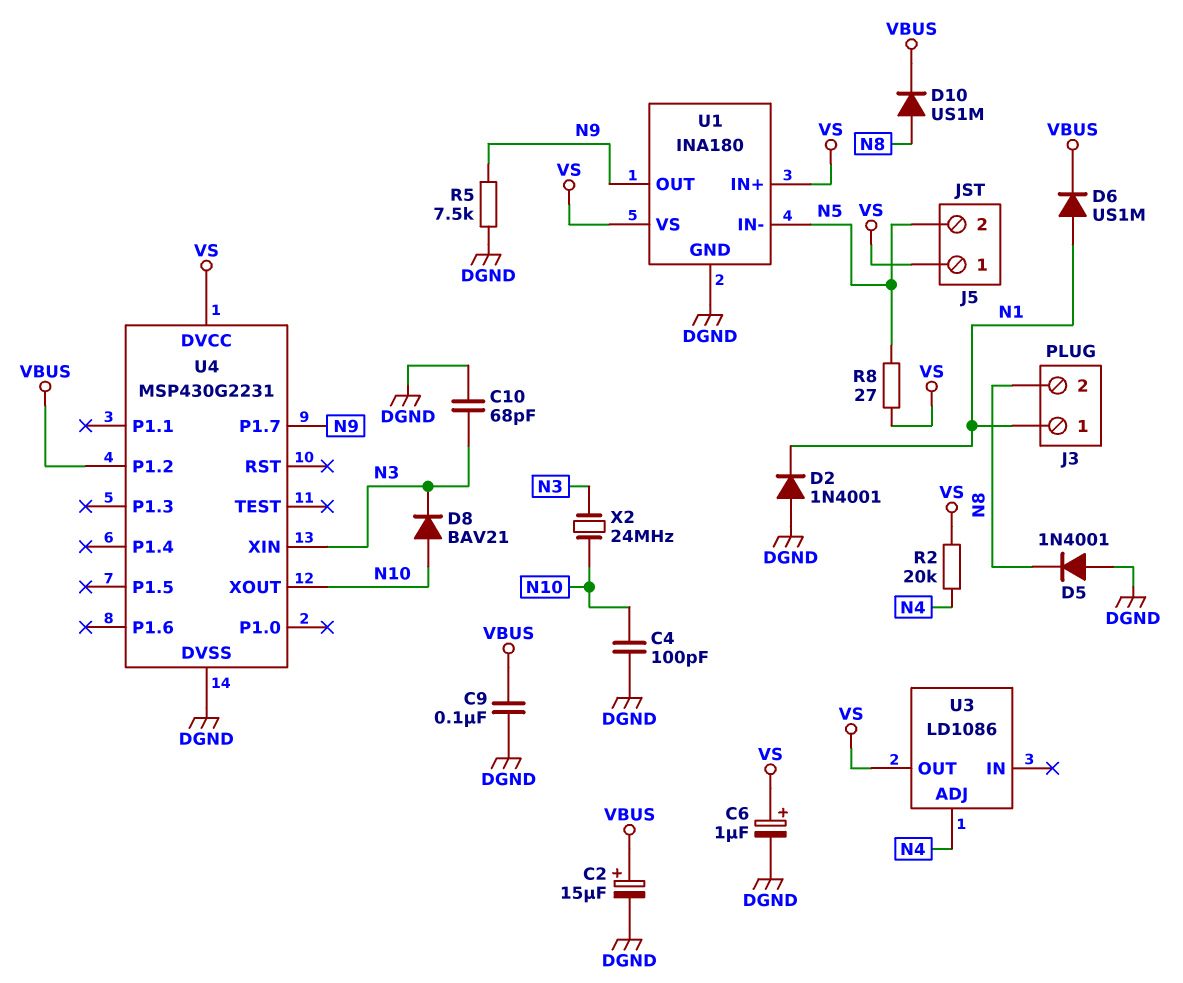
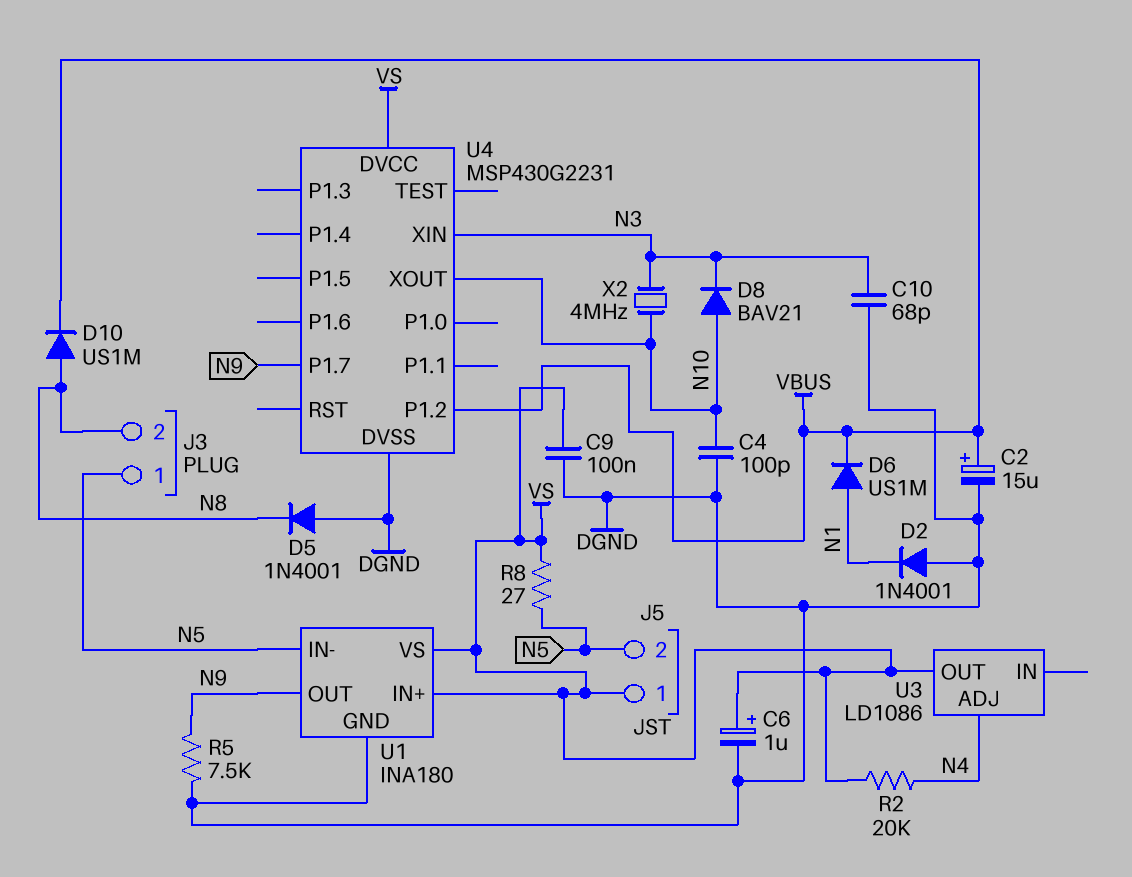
C9: 100nF (DGND, VBUS) -> 100nF (DGND, VS)
J3 pin 1: N1 -> N5
X2: 24MHz (N3, N10) -> 4MHz (N3, N10)

